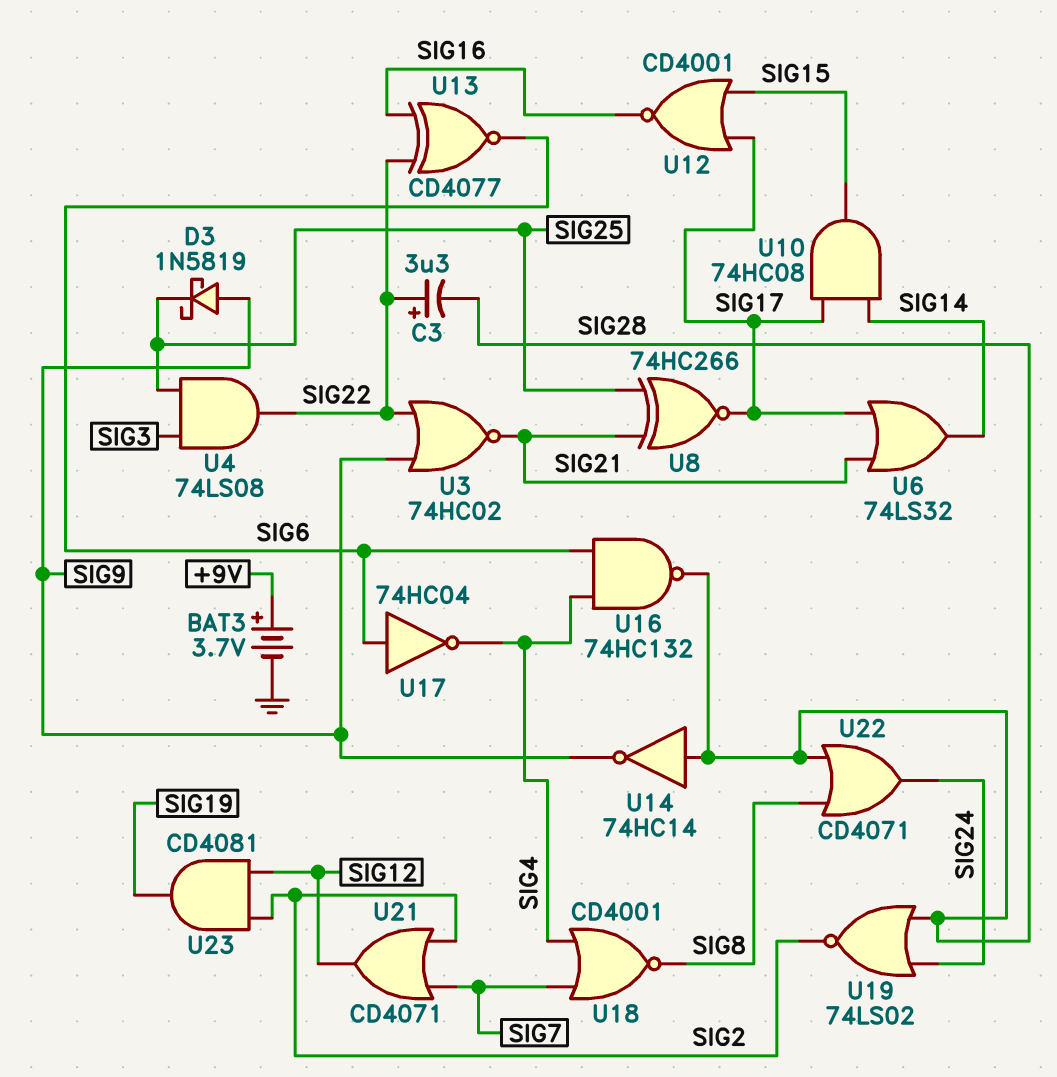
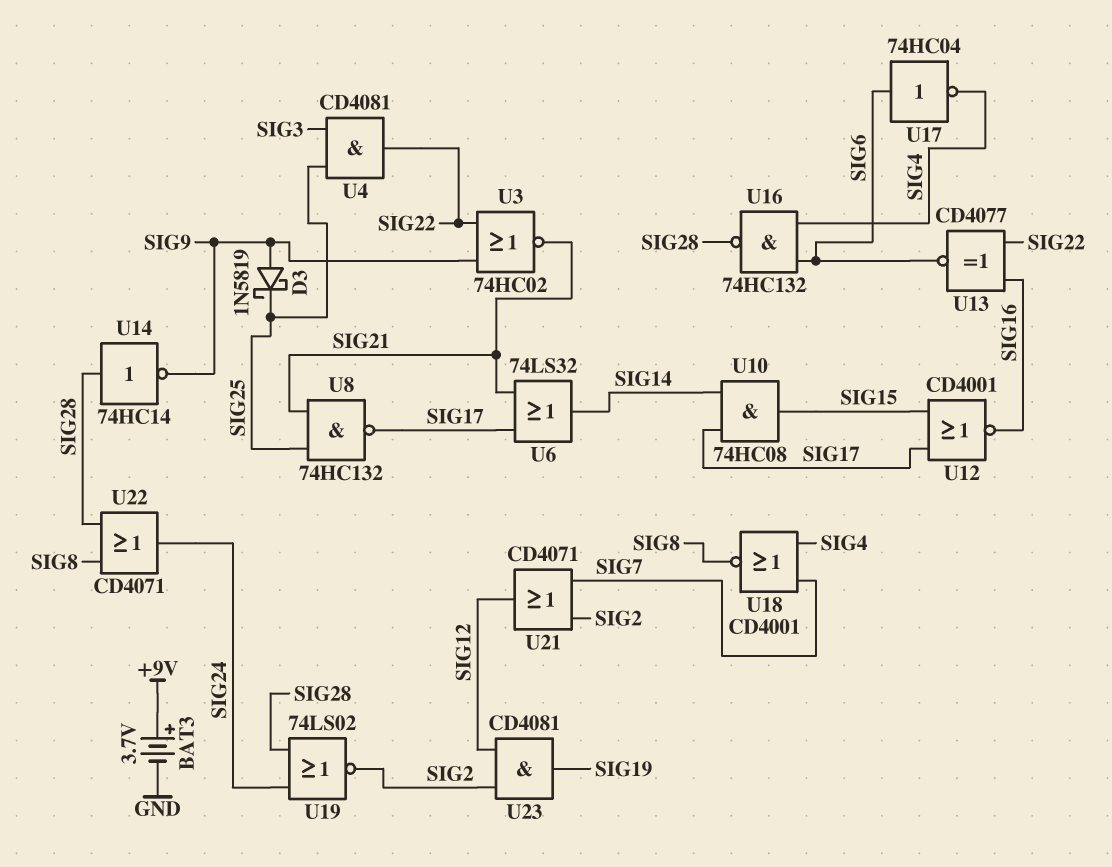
C3: 3.3uF (plus SIG22, minus SIG28) -> none
U4: AND 74LS08 (in SIG3, in SIG25, out SIG22) -> AND CD4081 (in SIG3, in SIG25, out SIG22)
U8: XNOR 74HC266 (in SIG21, in SIG25, out SIG17) -> NAND 74HC132 (in SIG21, in SIG25, out SIG17)

